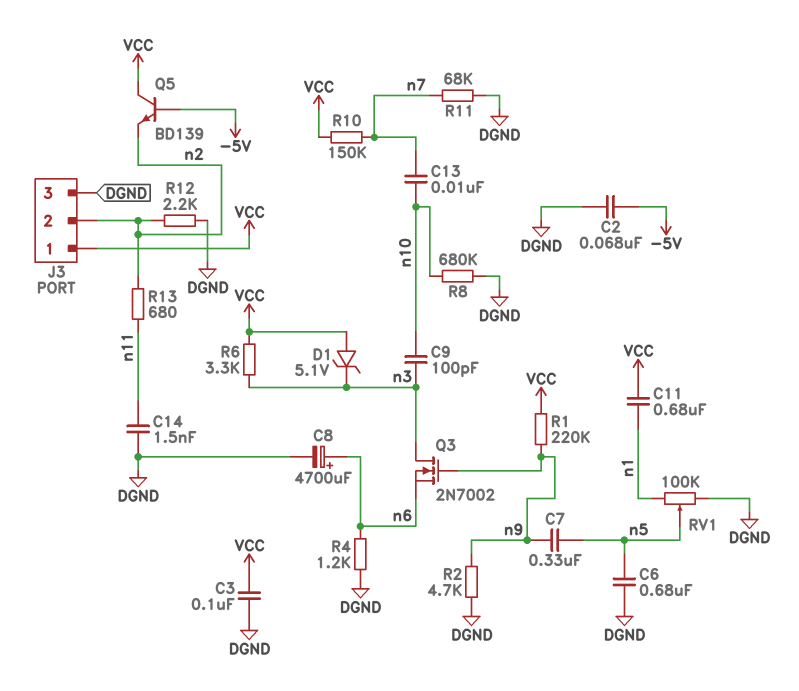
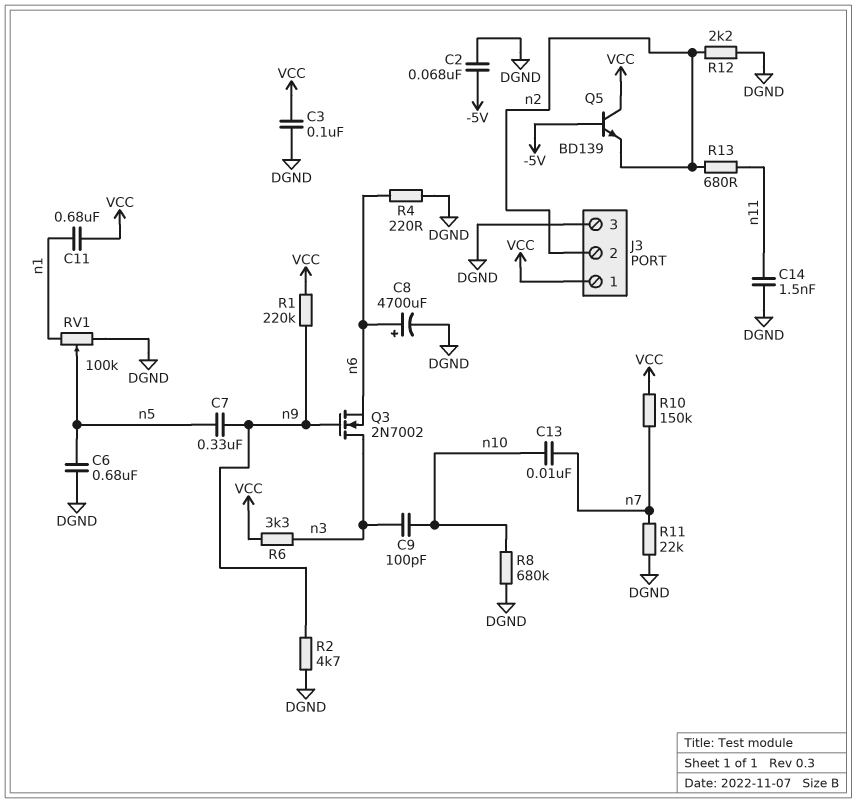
D1: zener 5.1V (A VCC, K n3) -> none
R4: 1.2k (DGND, n6) -> 220 (DGND, n6)
R11: 68k (DGND, n7) -> 22k (DGND, n7)

